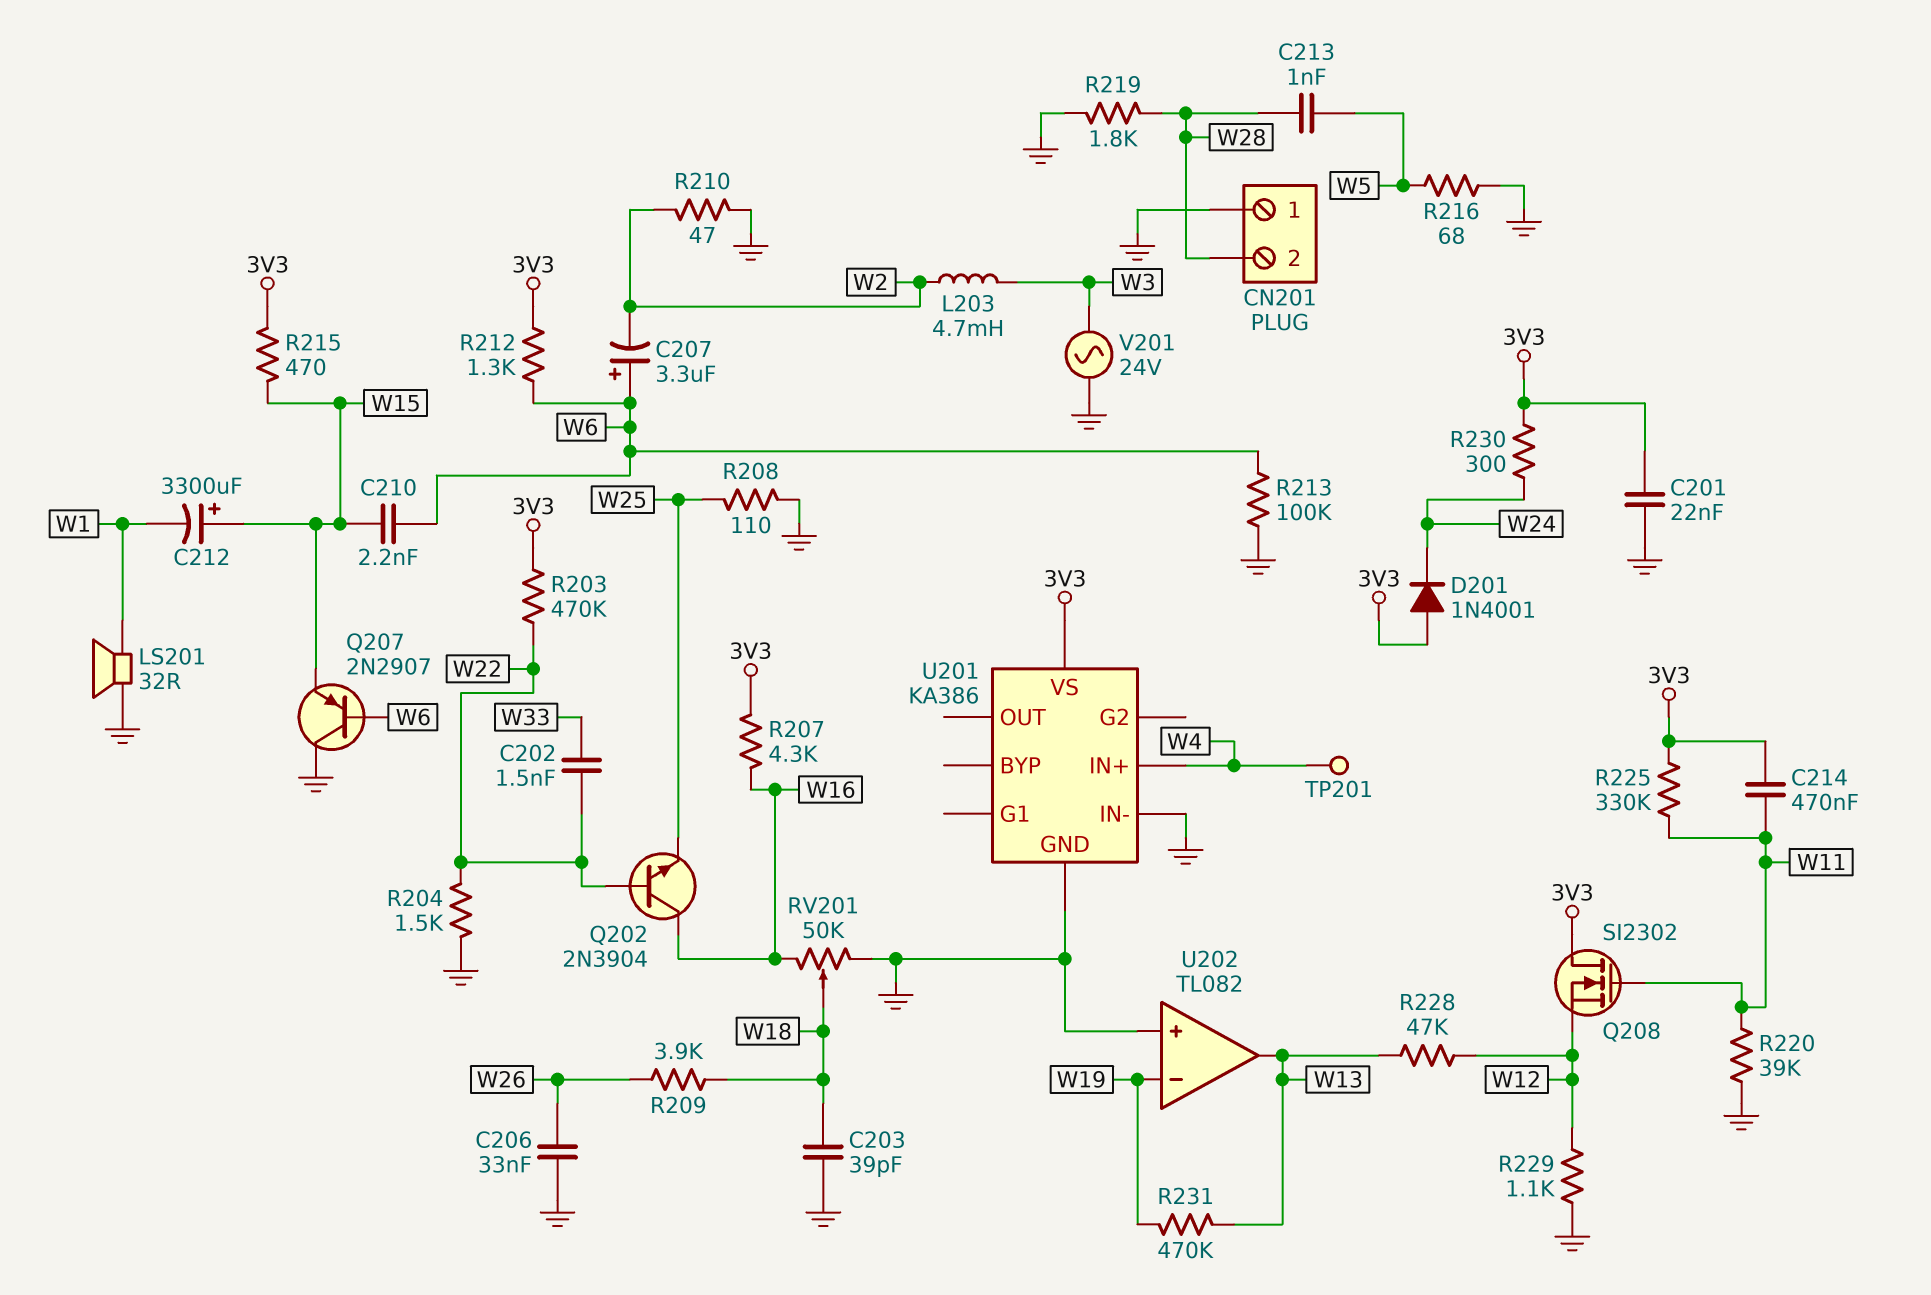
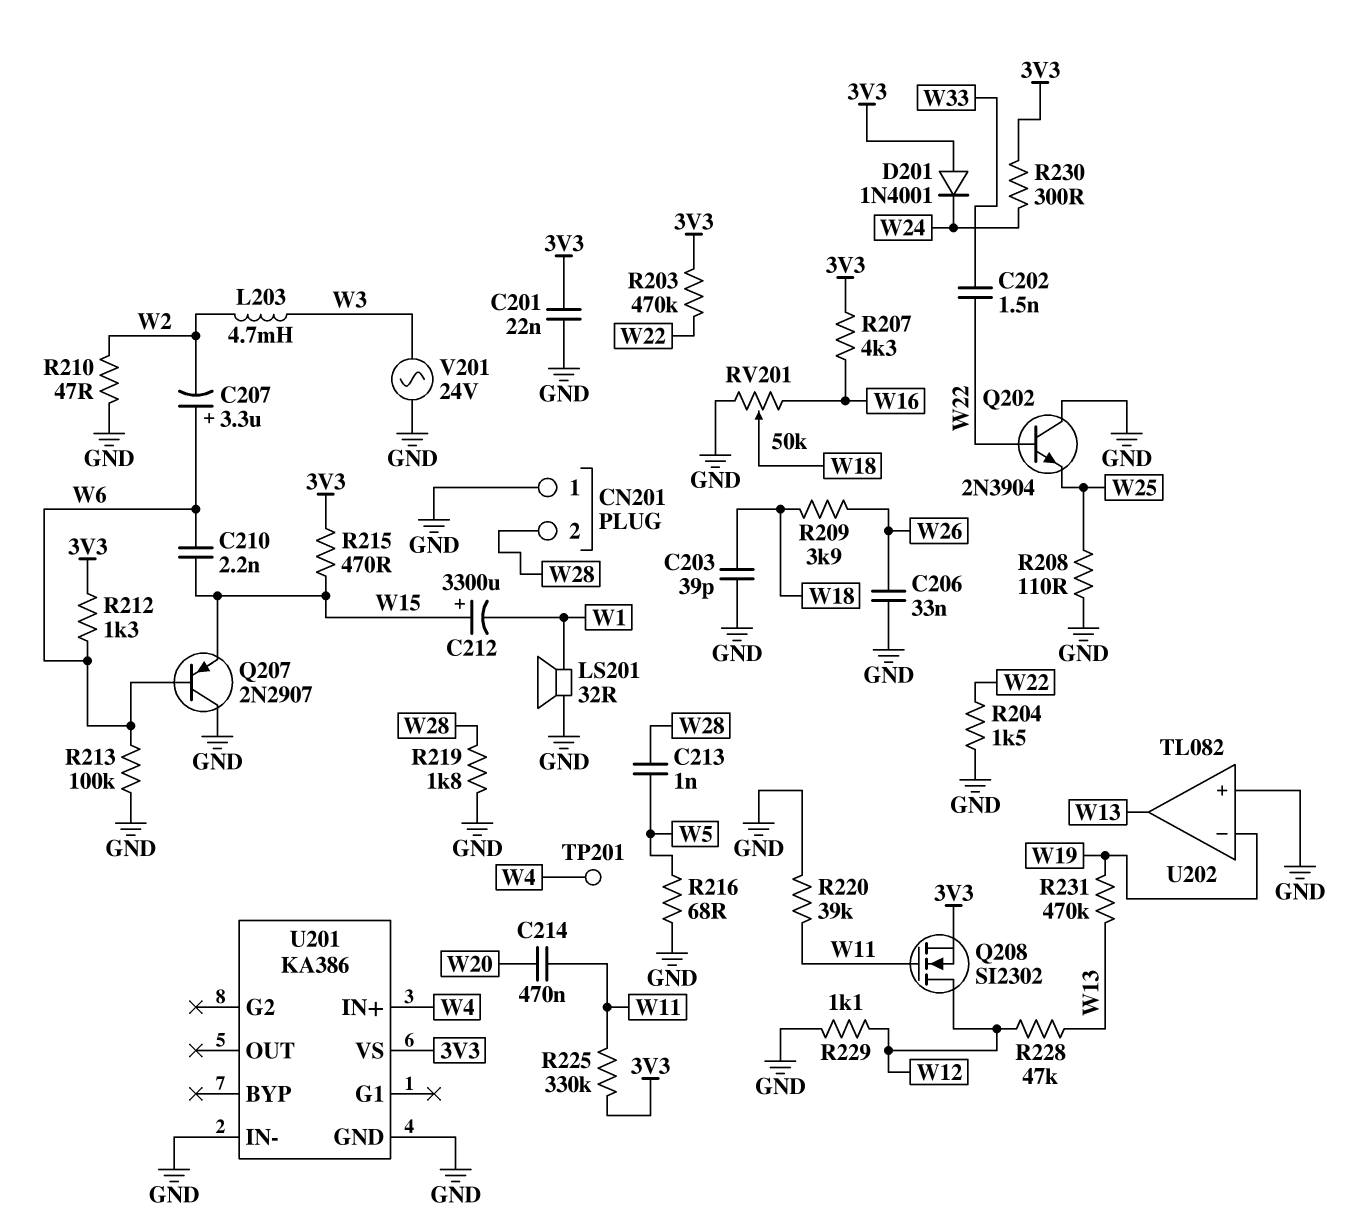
C214: 470nF (3V3, W11) -> 470nF (W11, W20)
Q202: NPN 2N3904 (B W22, C W16, E W25) -> NPN 2N3904 (B W22, C GND, E W25)
Q208: NMOS SI2302 (G W11, D 3V3, S W12) -> NMOS SI2302 (G W11, D W12, S 3V3)

